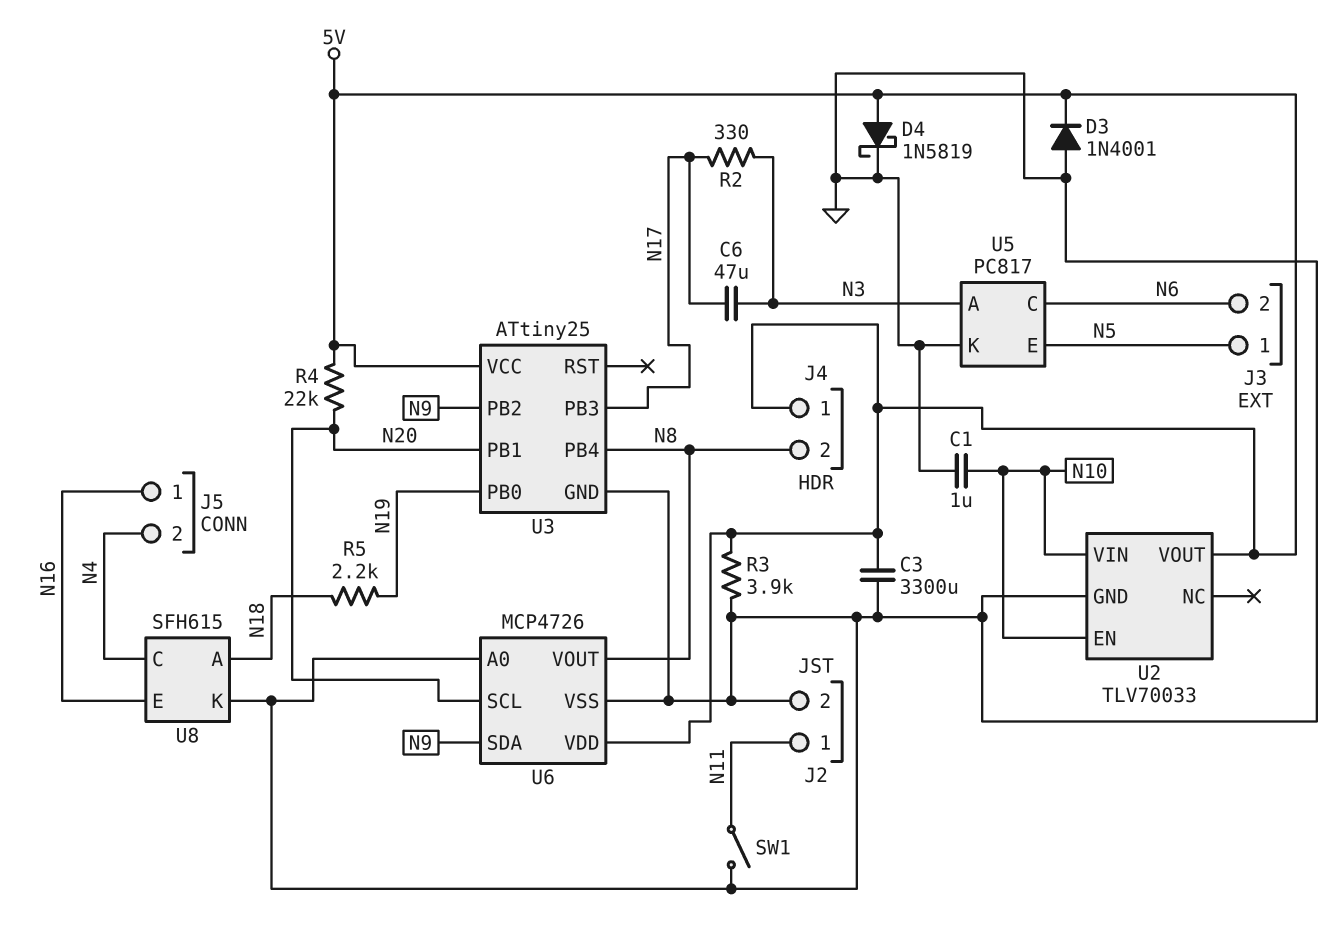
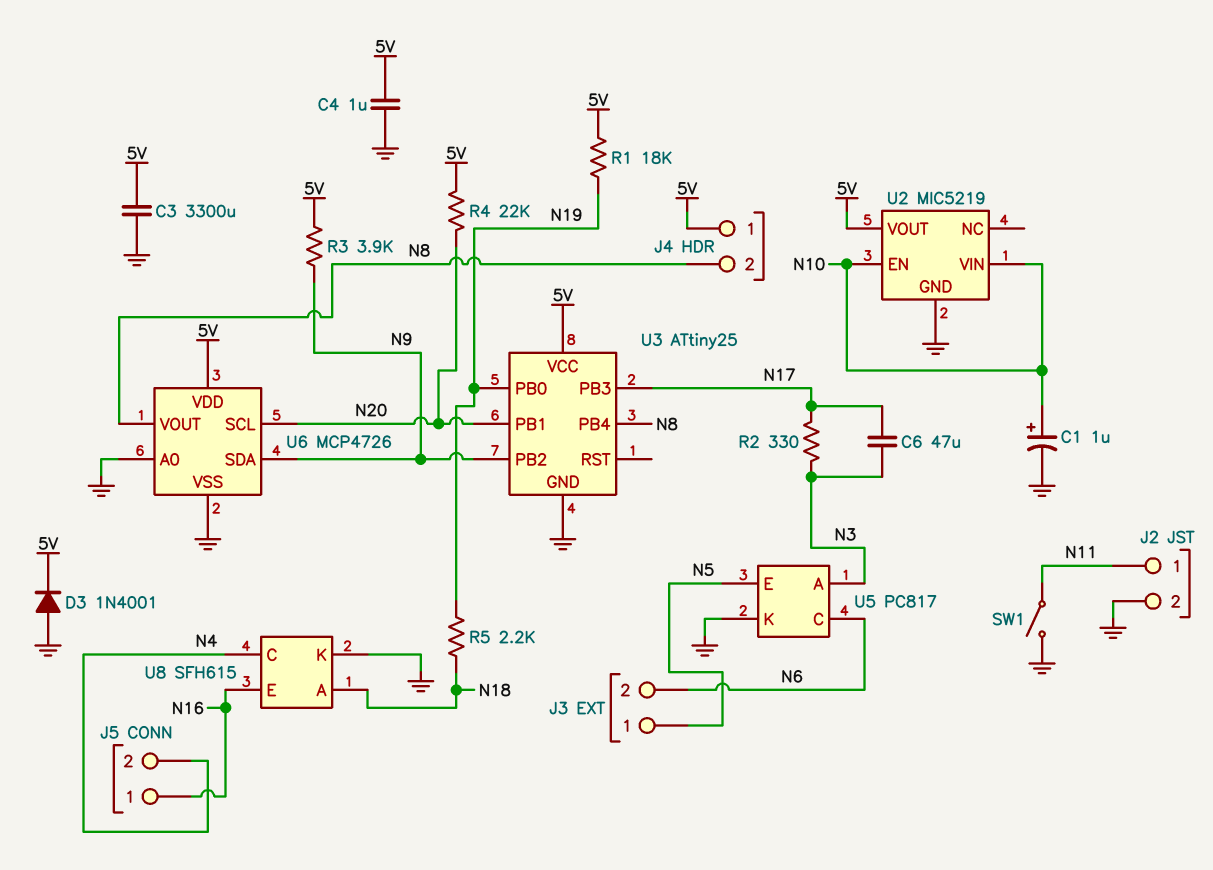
C1: 1uF (GND, N10) -> 1uF (plus N10, minus GND)
C4: none -> 1uF (5V, GND)
D4: schottky 1N5819 (A 5V, K GND) -> none
R1: none -> 18k (5V, N19)
R3: 3.9k (5V, GND) -> 3.9k (5V, N9)
U2: TLV70033 -> MIC5219

